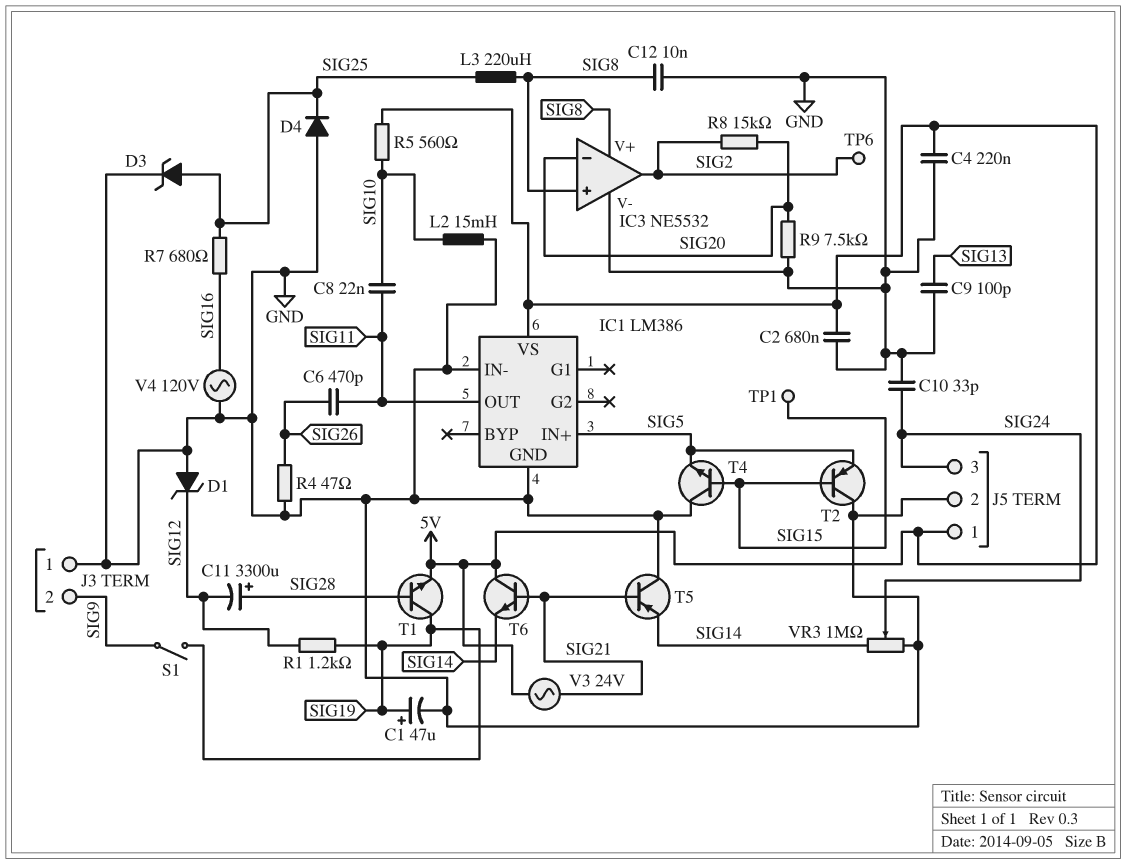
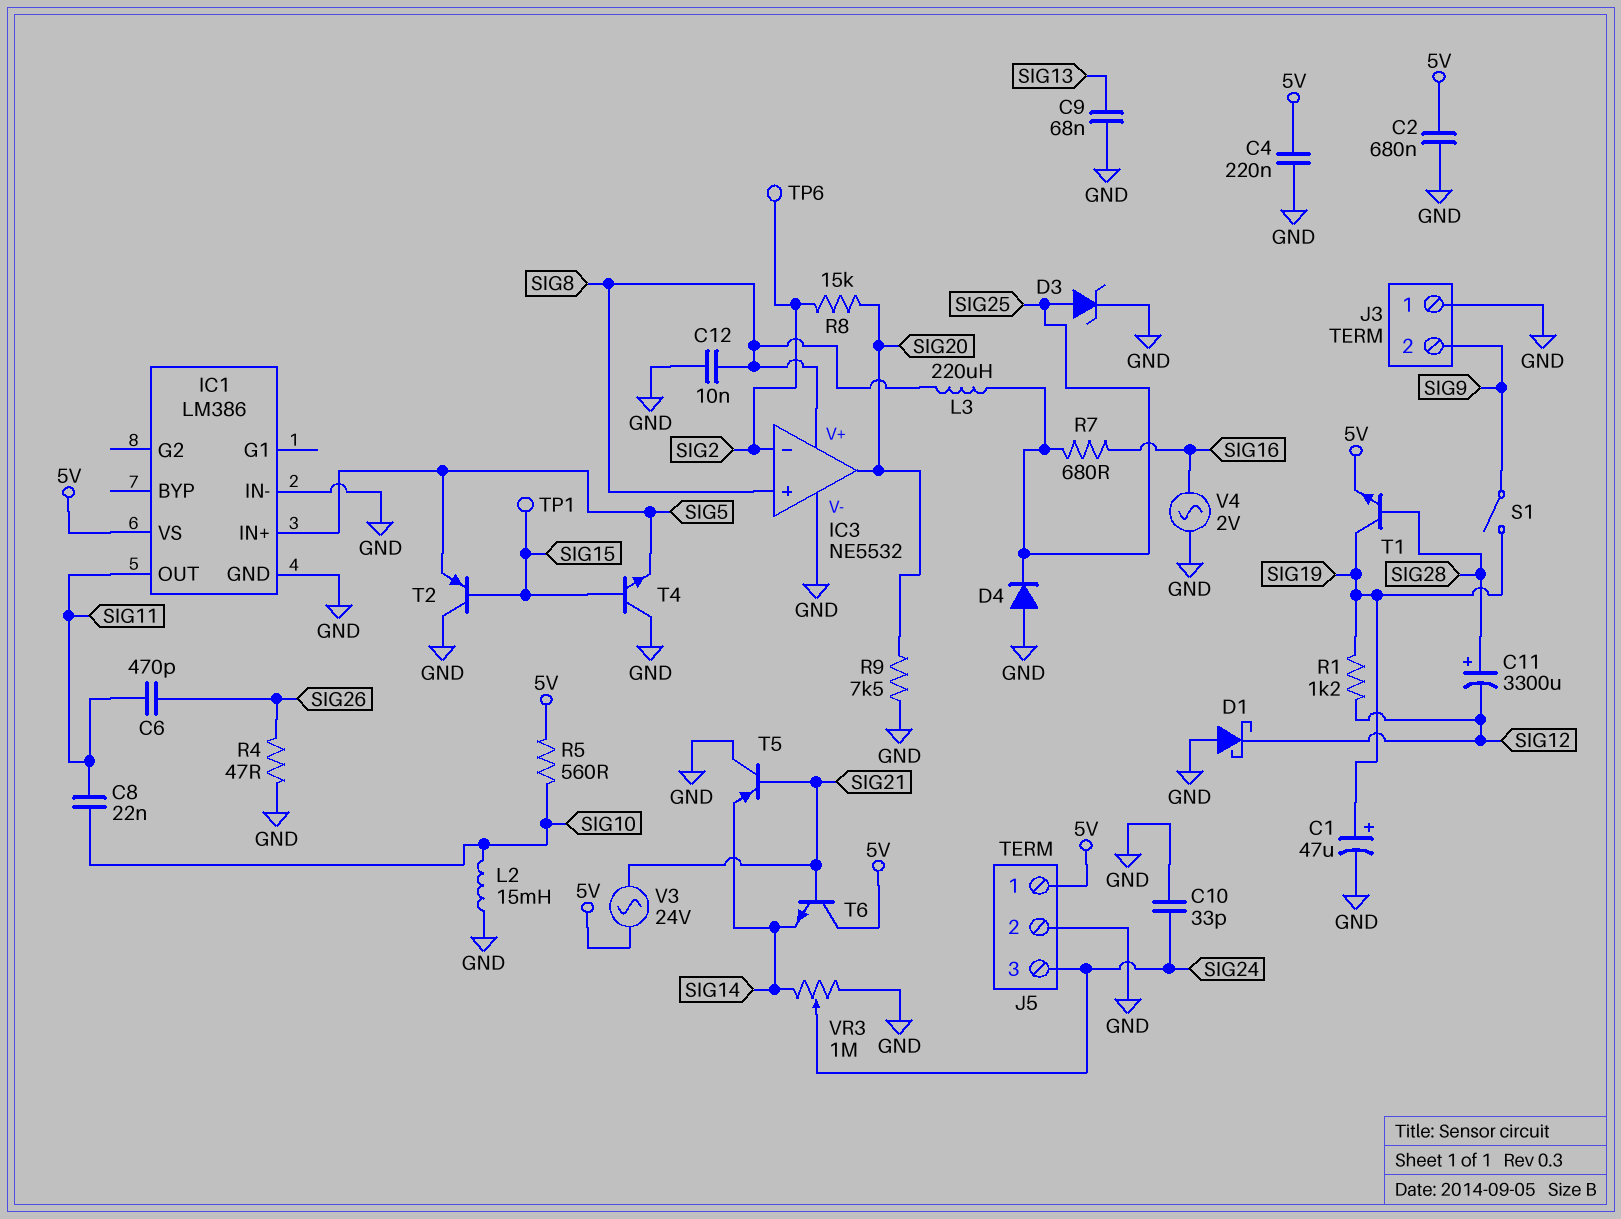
C9: 100pF (GND, SIG13) -> 68nF (GND, SIG13)
D1: zener (A GND, K SIG12) -> schottky (A GND, K SIG12)
IC3 pin in-: SIG20 -> SIG2
IC3 pin out: SIG2 -> SIG20
V4: AC 120V (GND, SIG16) -> AC 2V (GND, SIG16)

